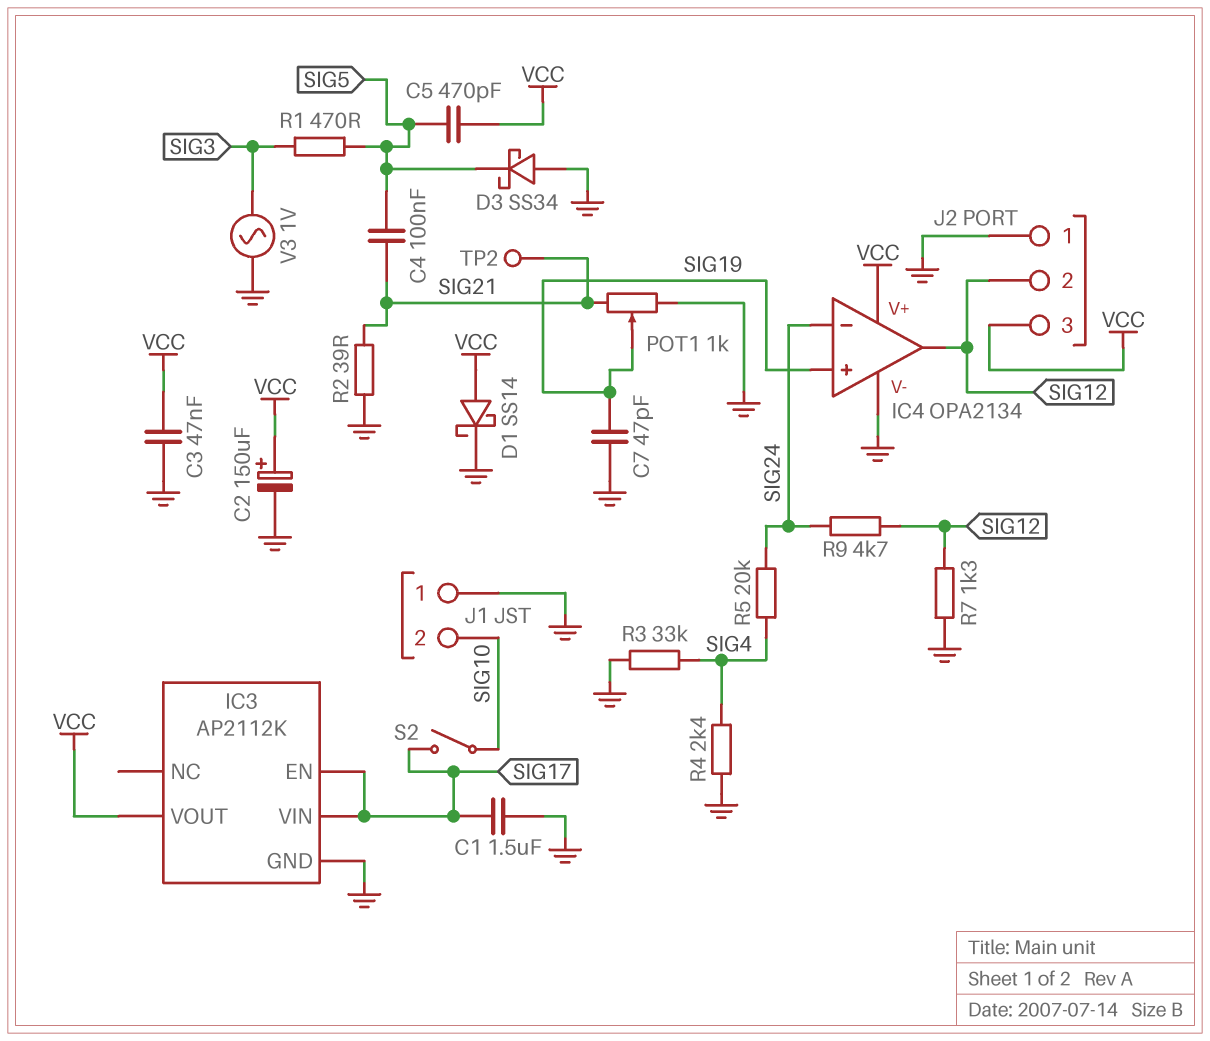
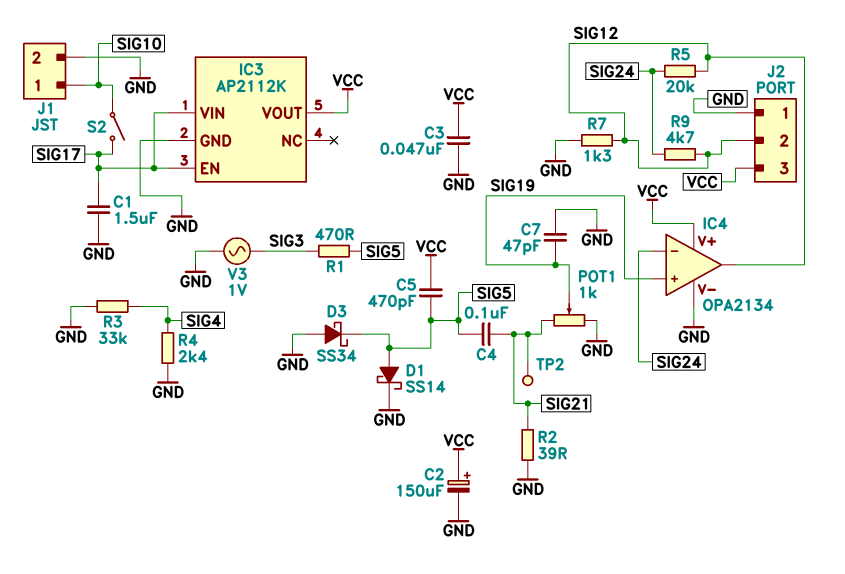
D1: schottky SS14 (A VCC, K GND) -> schottky SS14 (A SIG5, K GND)
J1 pin 1: GND -> SIG10
J1 pin 2: SIG10 -> GND
R5: 20k (SIG4, SIG24) -> 20k (SIG12, SIG24)

